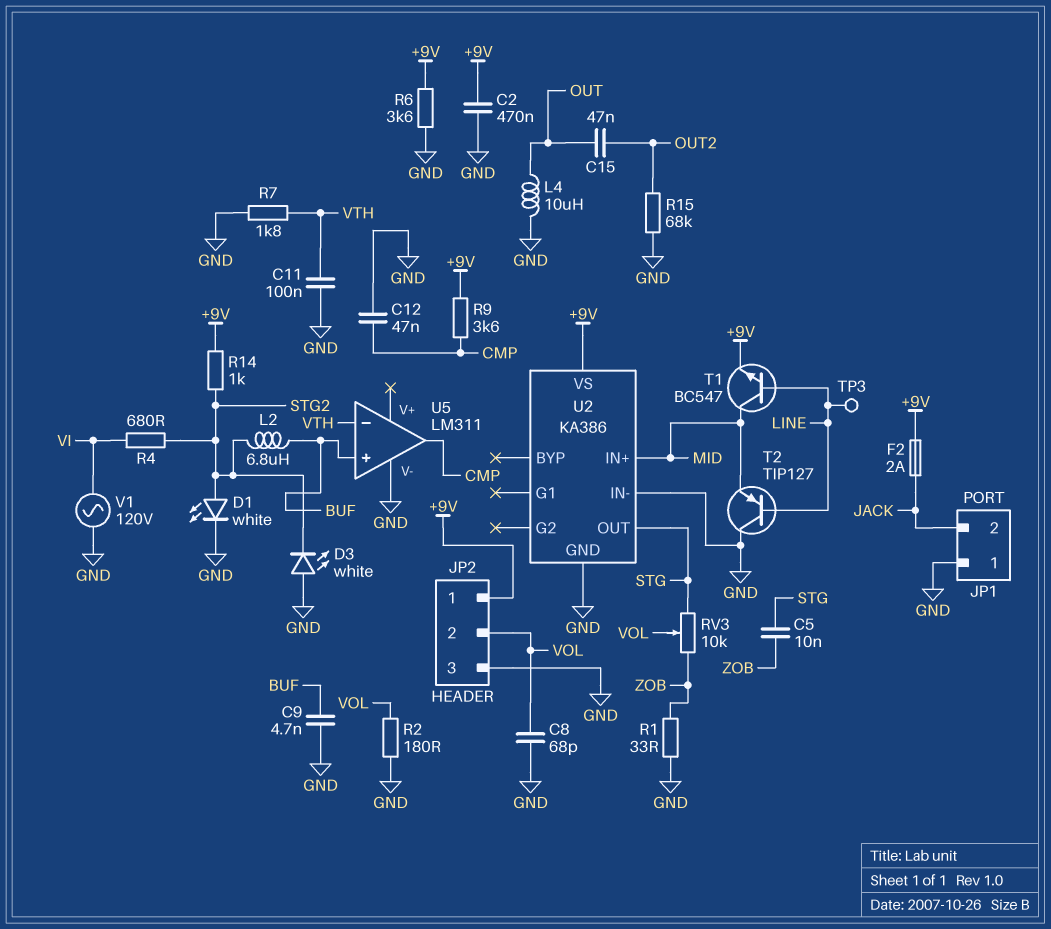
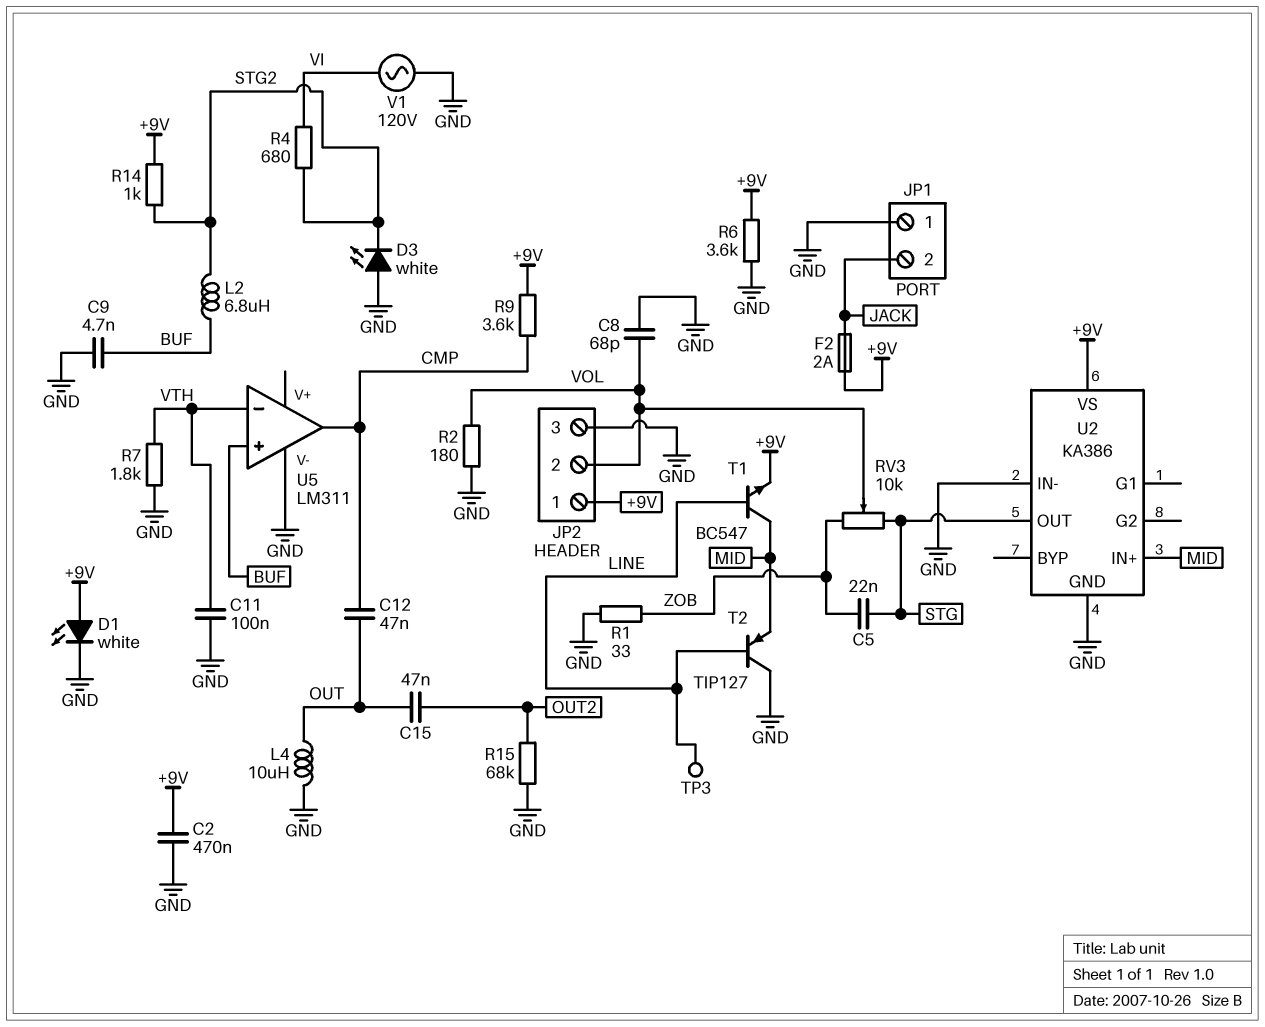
C5: 10nF (STG, ZOB) -> 22nF (STG, ZOB)
C12: 47nF (CMP, GND) -> 47nF (CMP, OUT)
D1: LED white (A STG2, K GND) -> LED white (A +9V, K GND)

